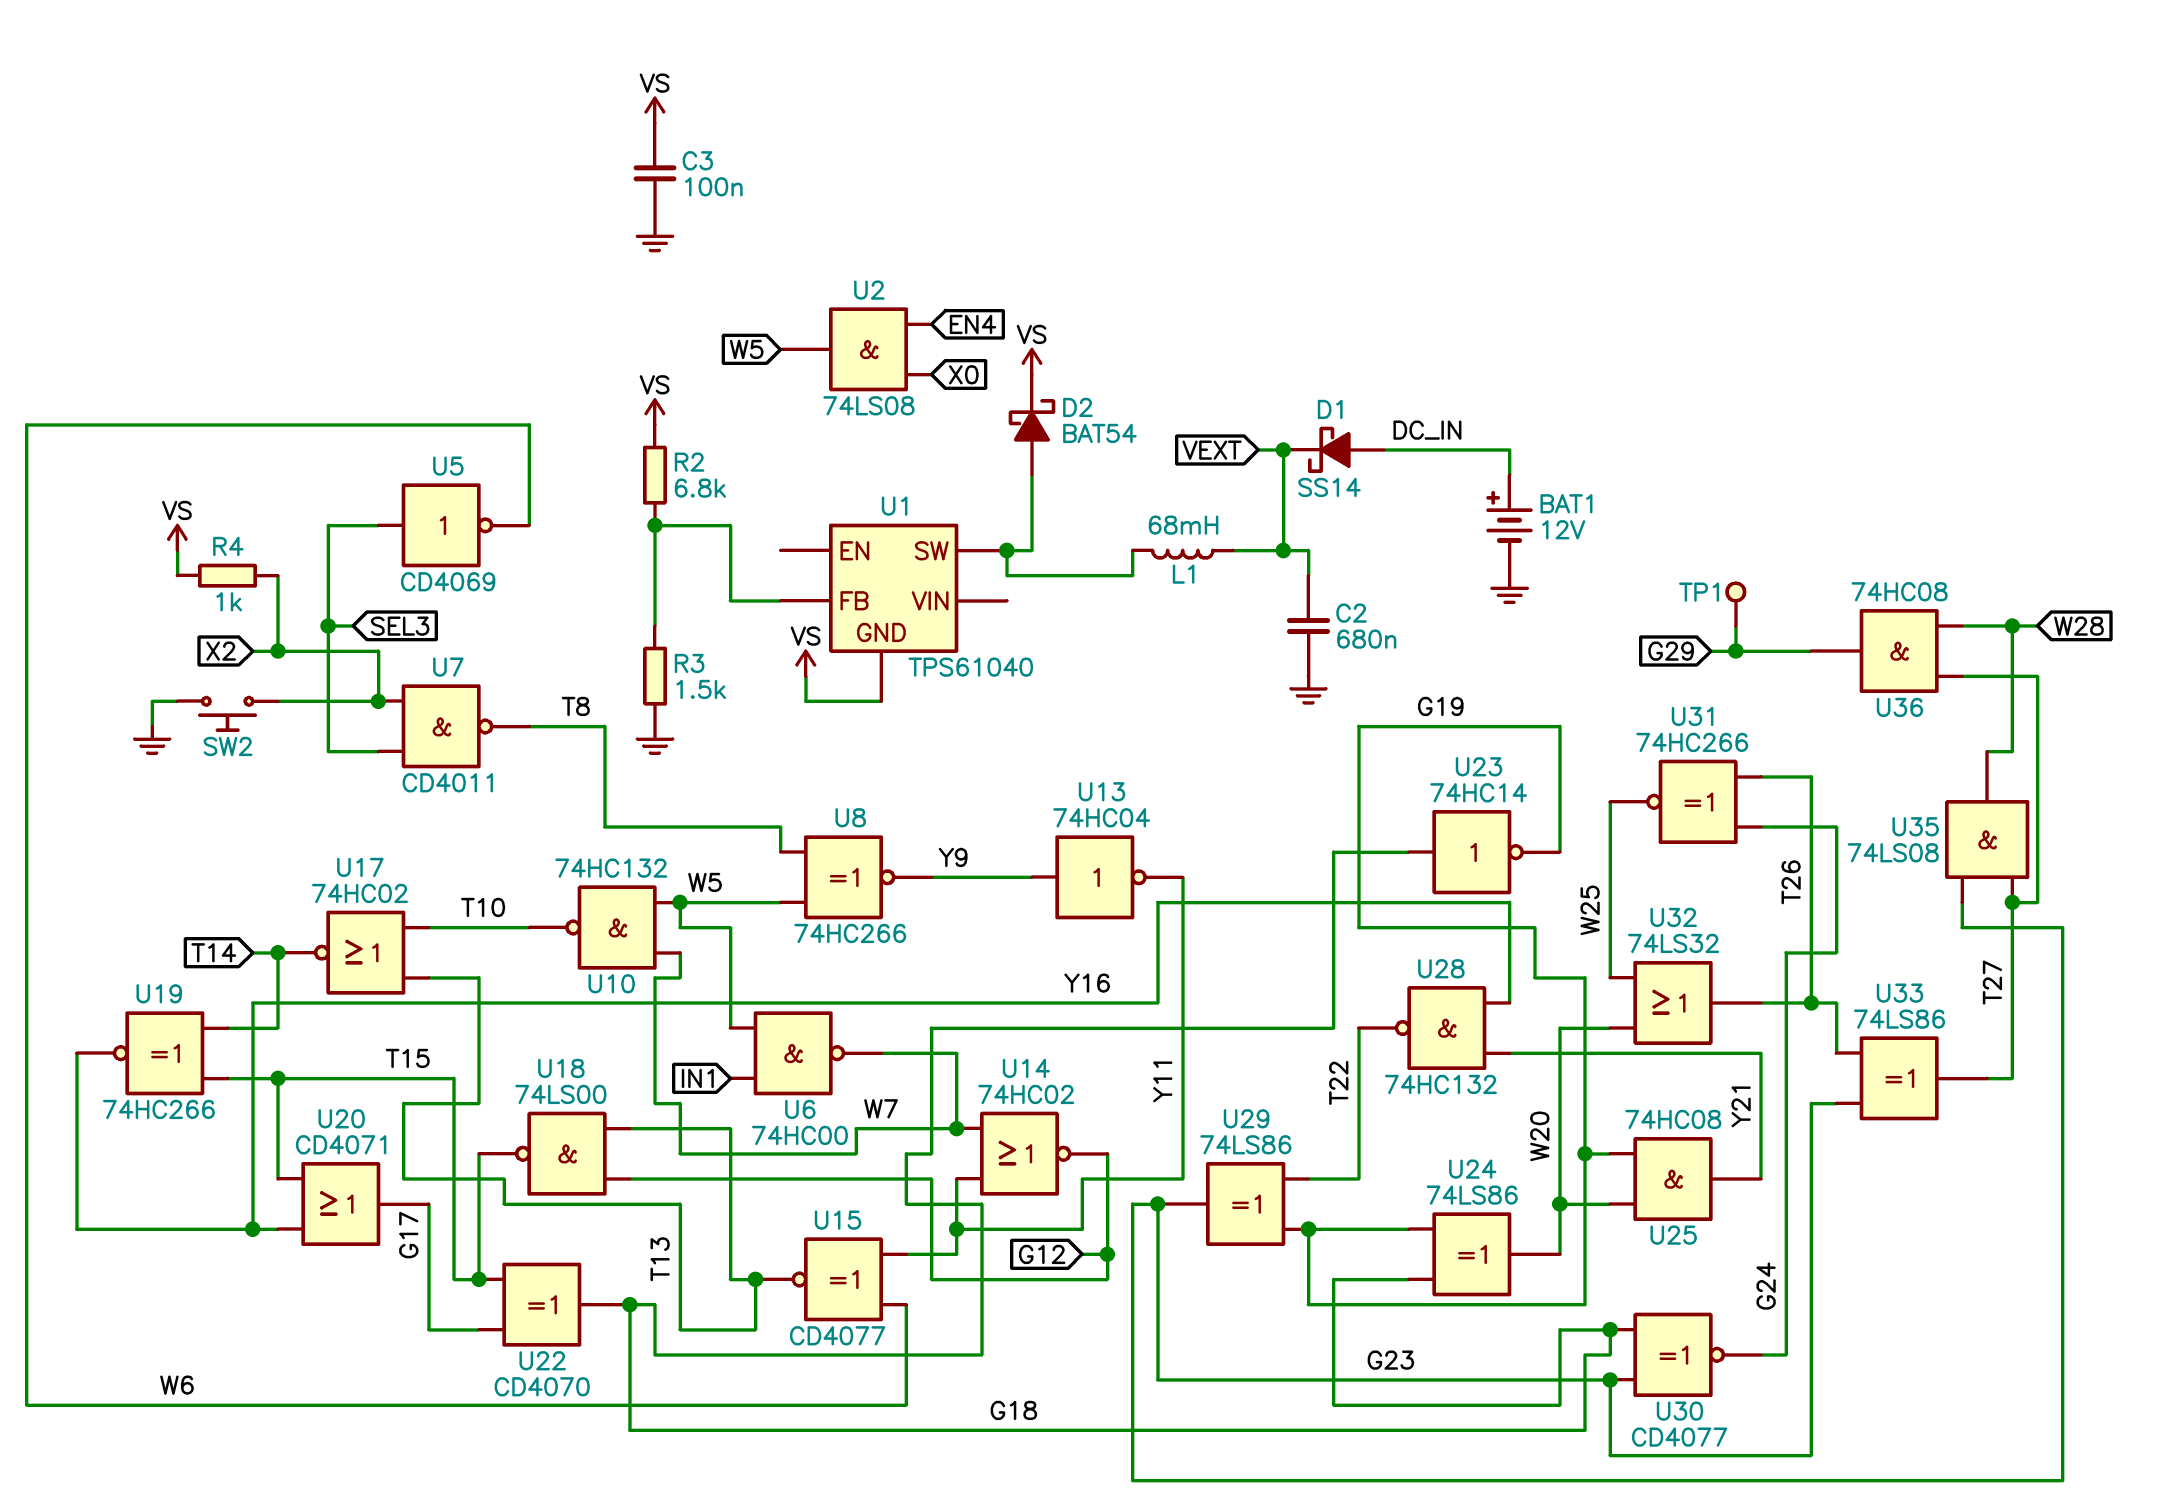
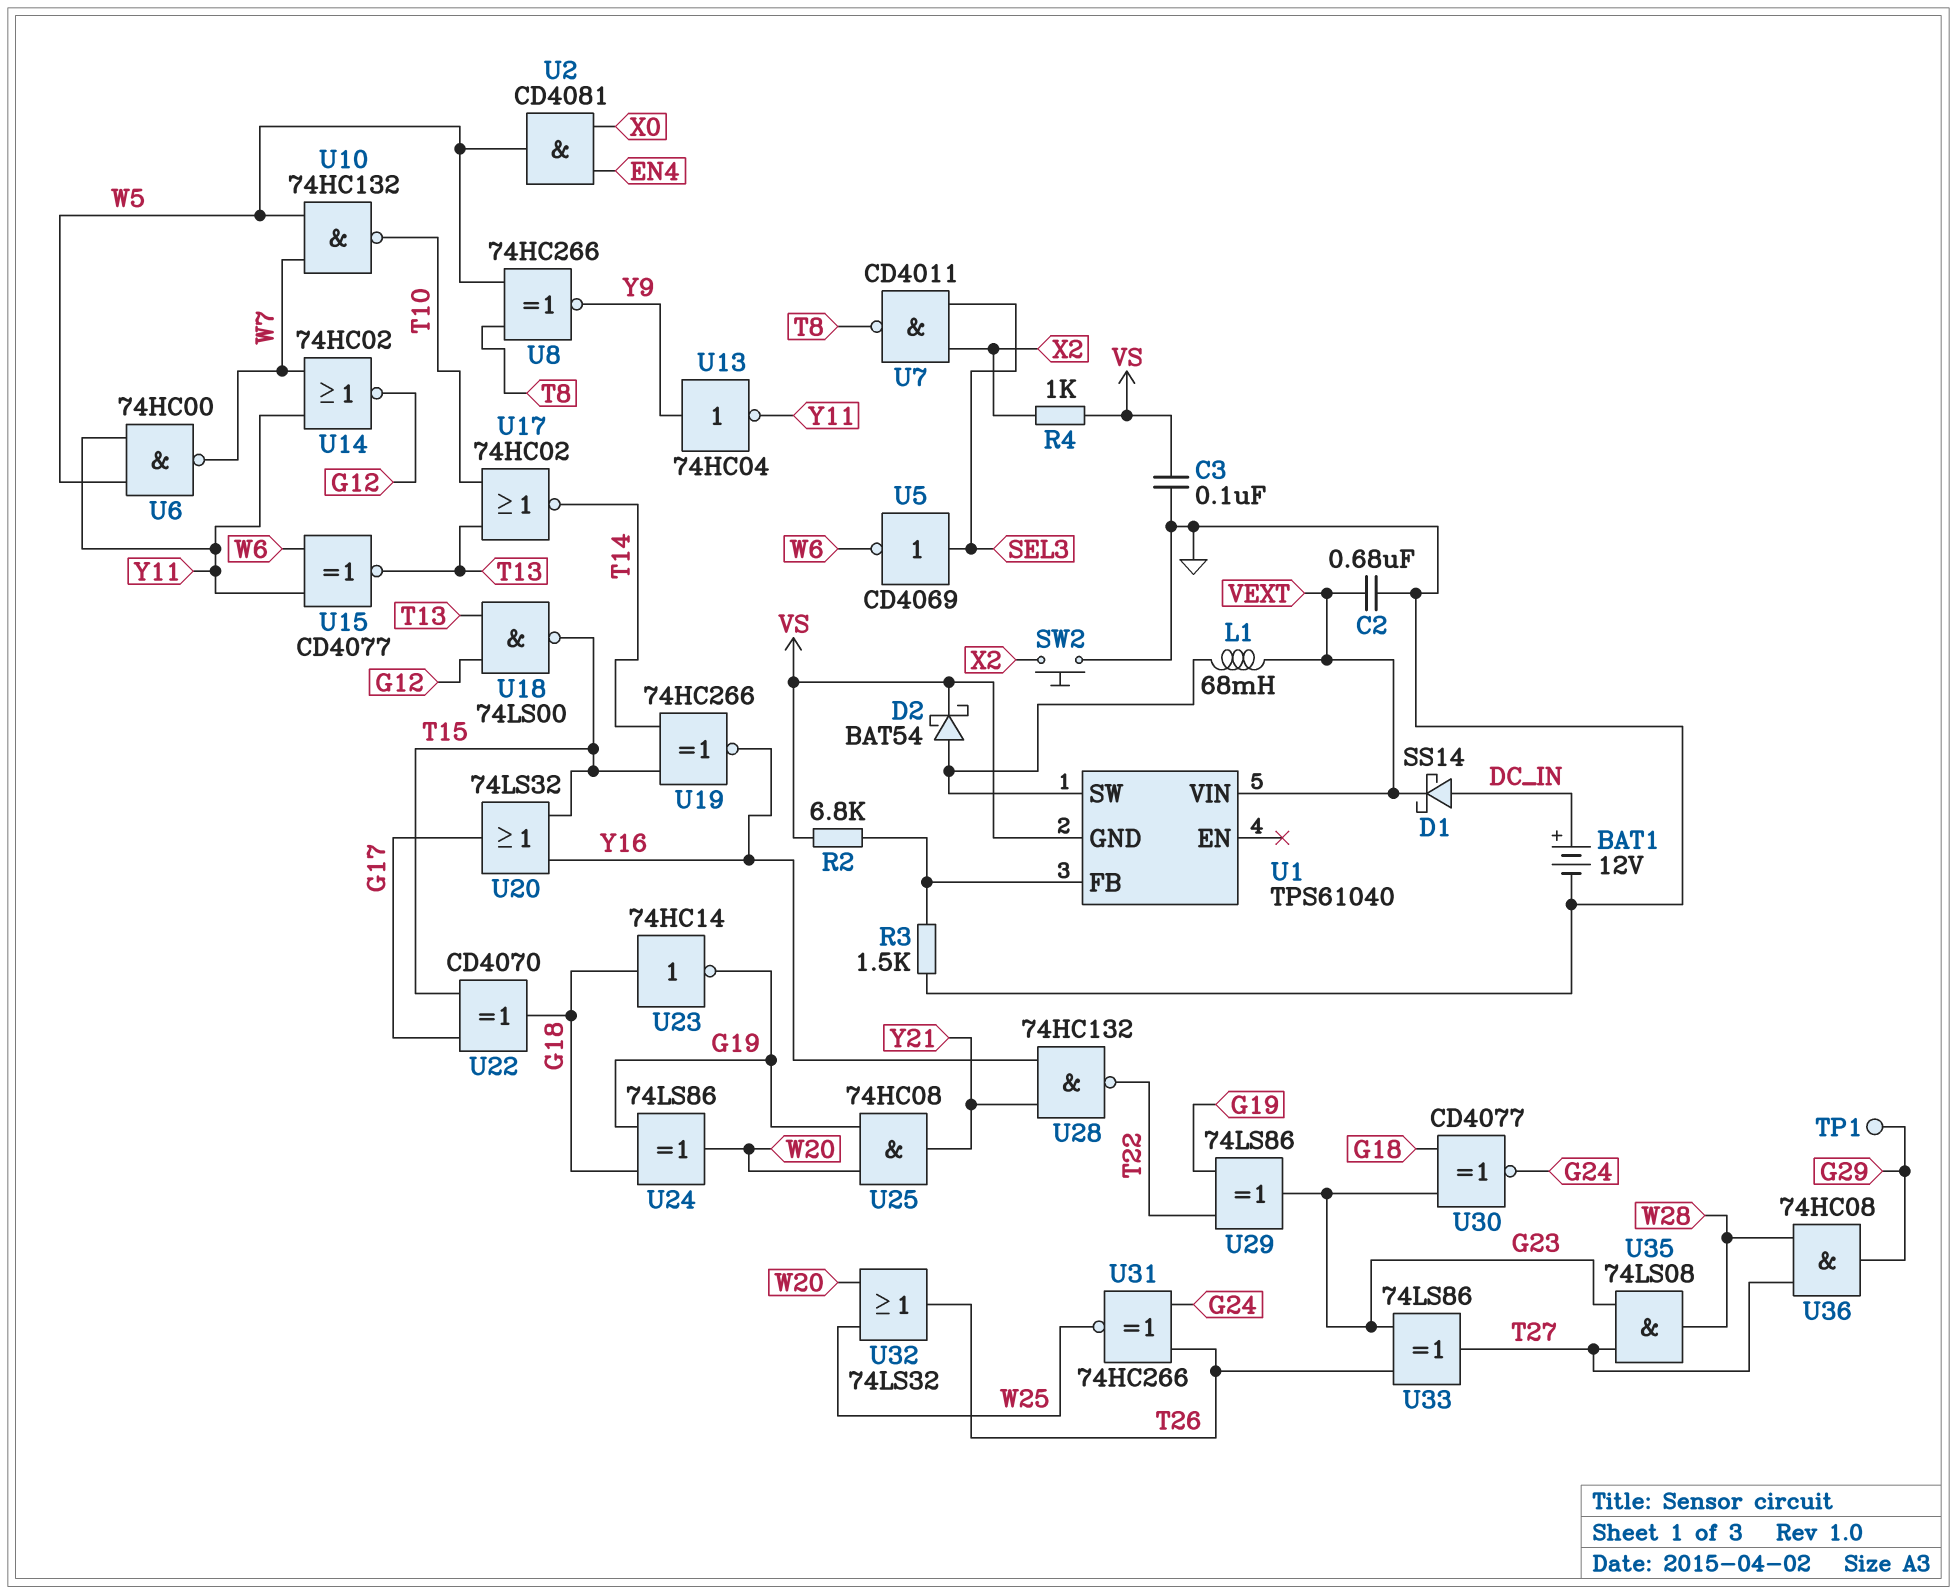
U1 pin VIN: none -> VEXT
U2: AND 74LS08 (in EN4, in X0, out W5) -> AND CD4081 (in EN4, in X0, out W5)
U6: NAND 74HC00 (in IN1, in W5, out W7) -> NAND 74HC00 (in W5, in Y11, out W7)
U20: OR CD4071 (in T15, in Y16, out G17) -> OR 74LS32 (in T15, in Y16, out G17)

